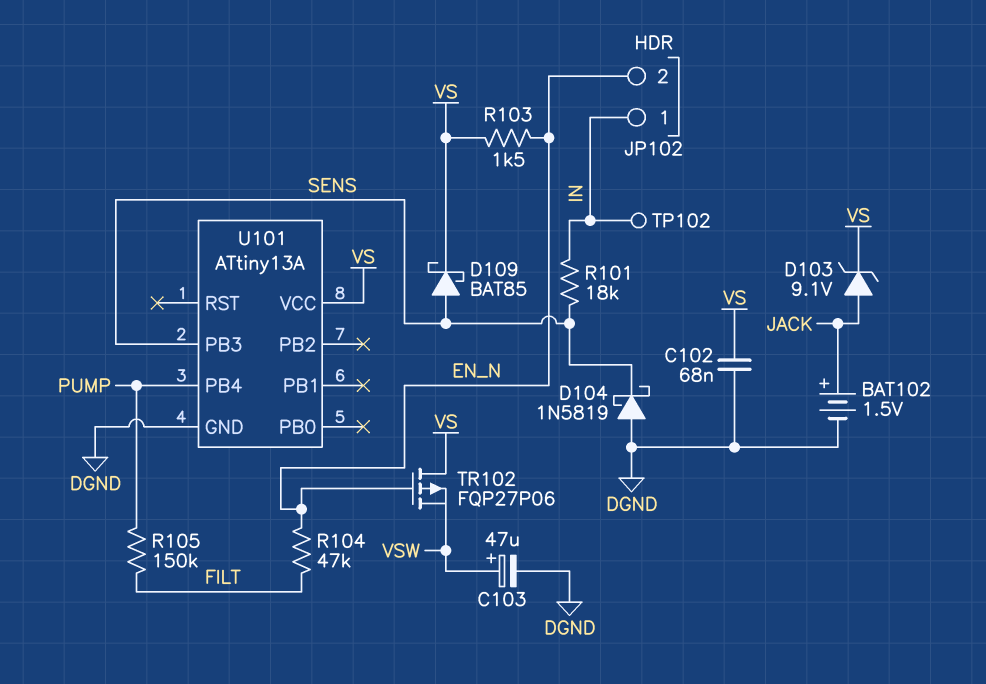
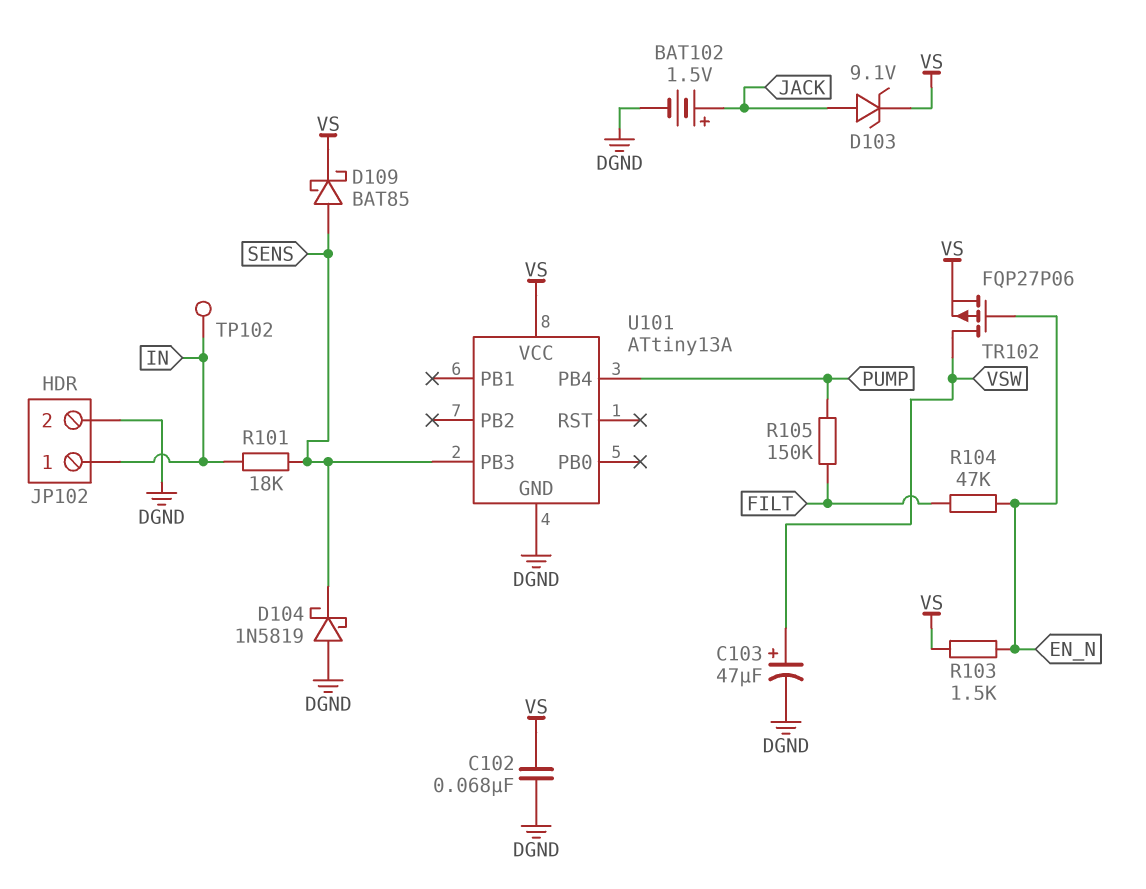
JP102 pin 2: EN_N -> DGND
TR102: PMOS FQP27P06 (G EN_N, D VS, S VSW) -> PMOS FQP27P06 (G EN_N, D VSW, S VS)

